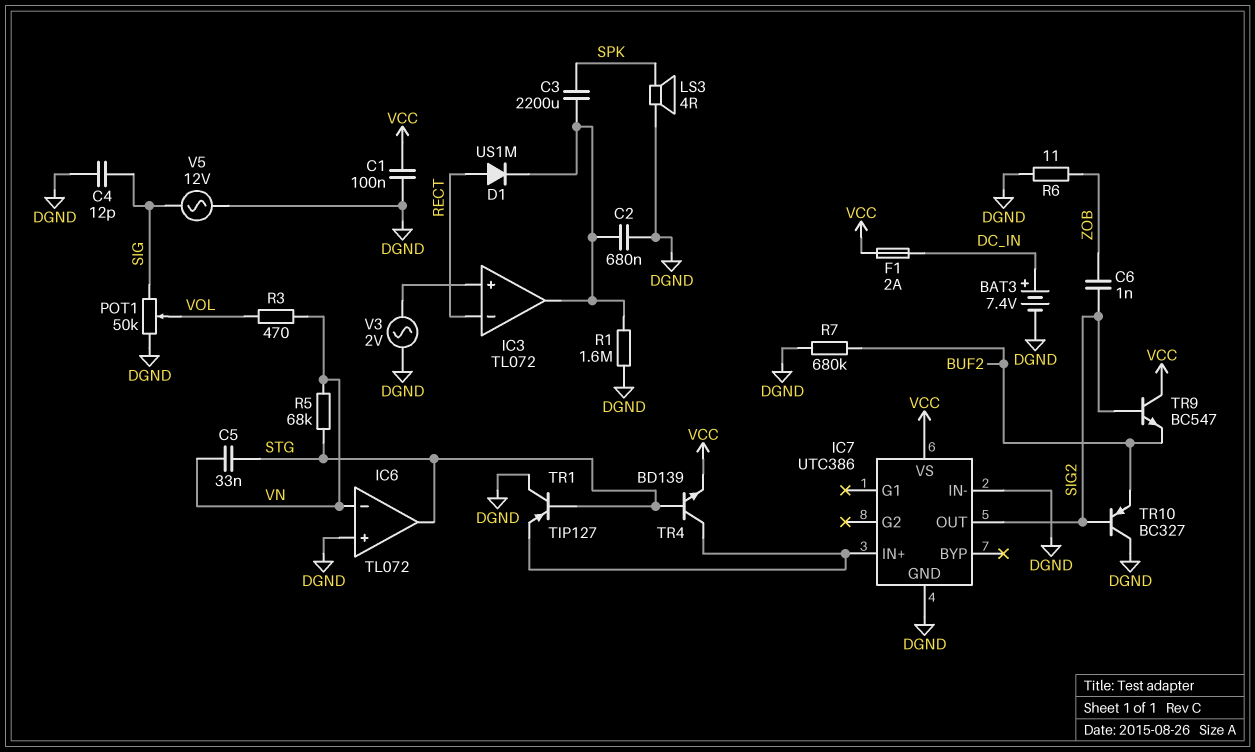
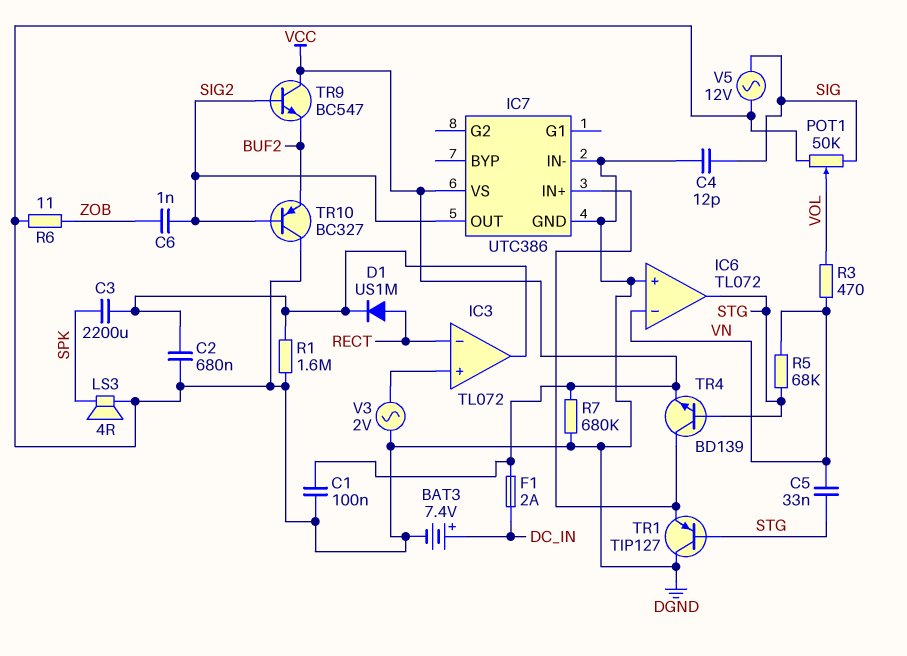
R7: 680k (BUF2, DGND) -> 680k (DGND, VCC)

